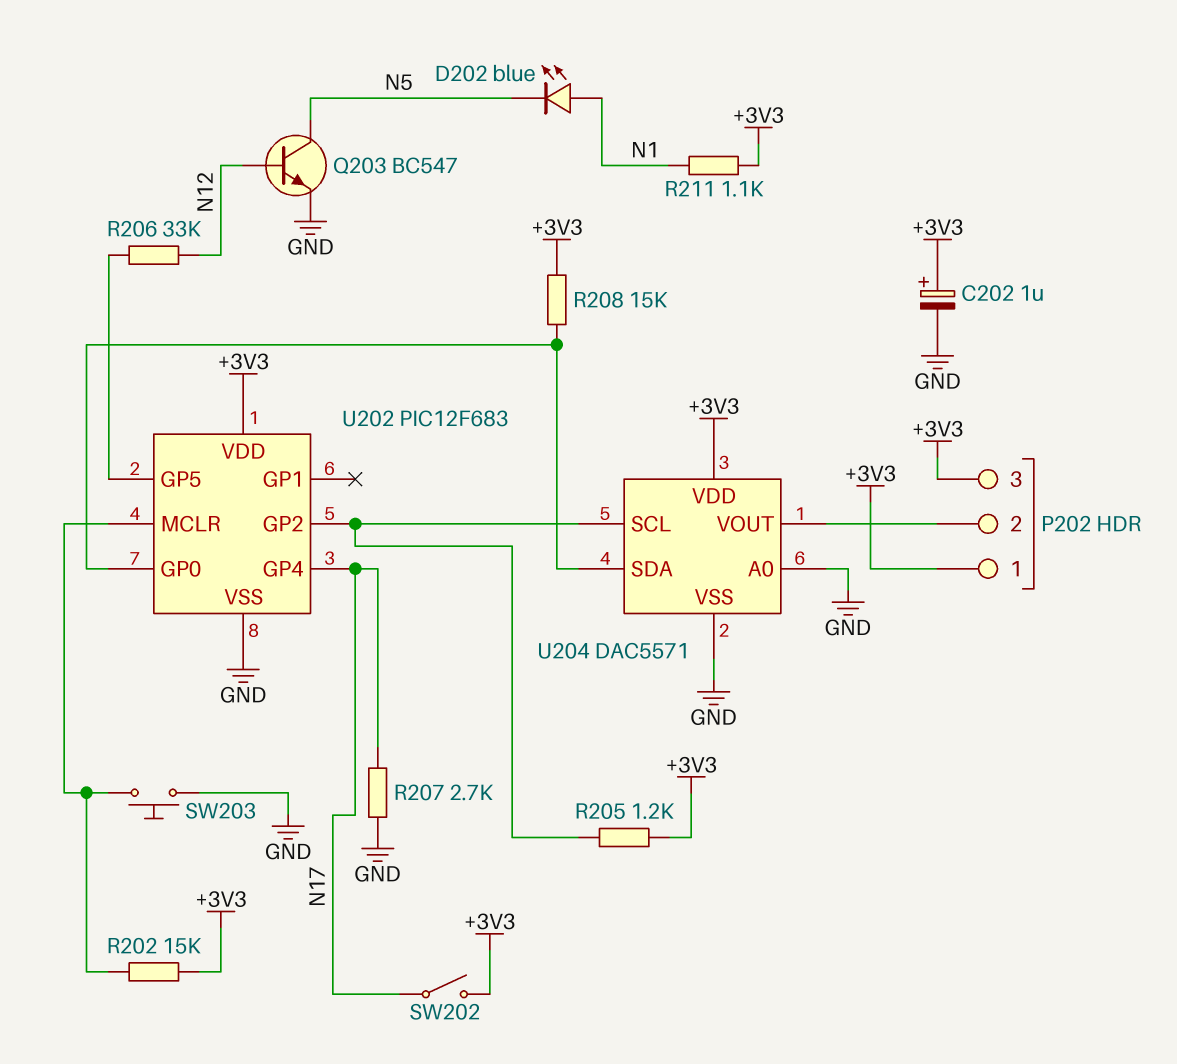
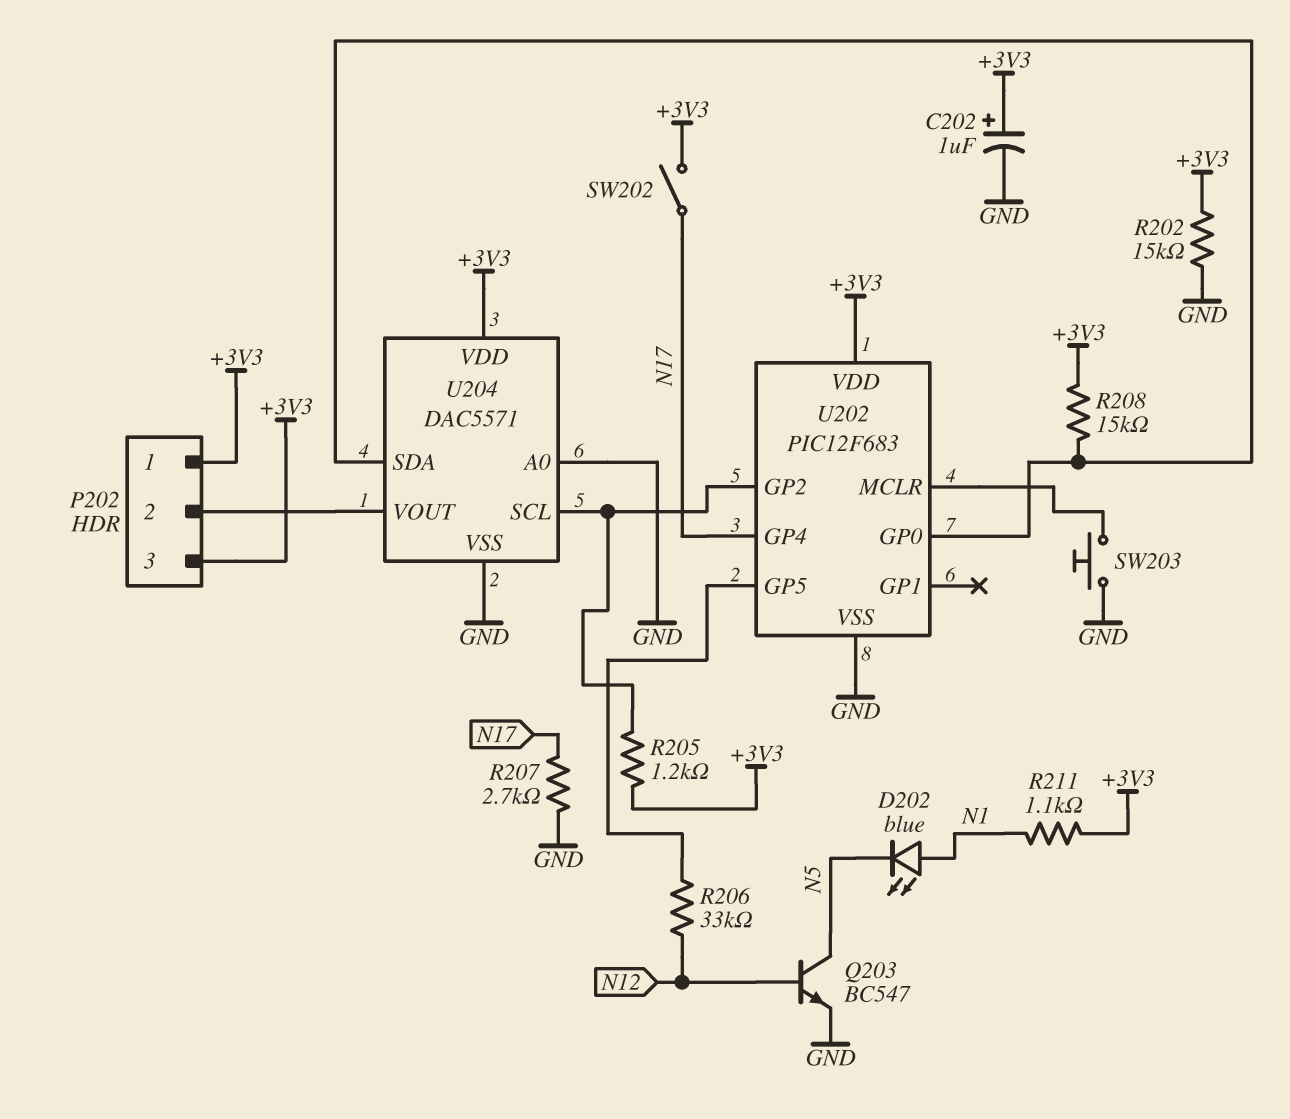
R202: 15k (+3V3, U202/MCLR) -> 15k (+3V3, GND)

